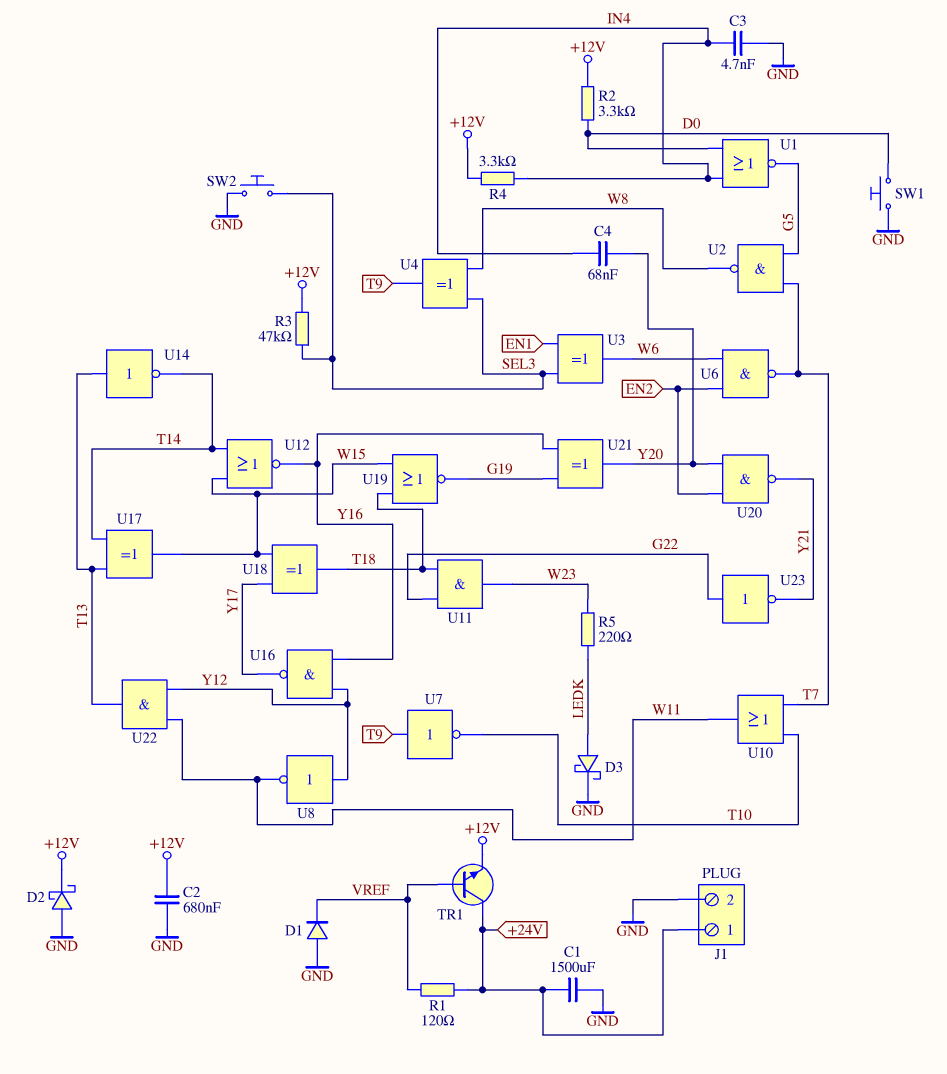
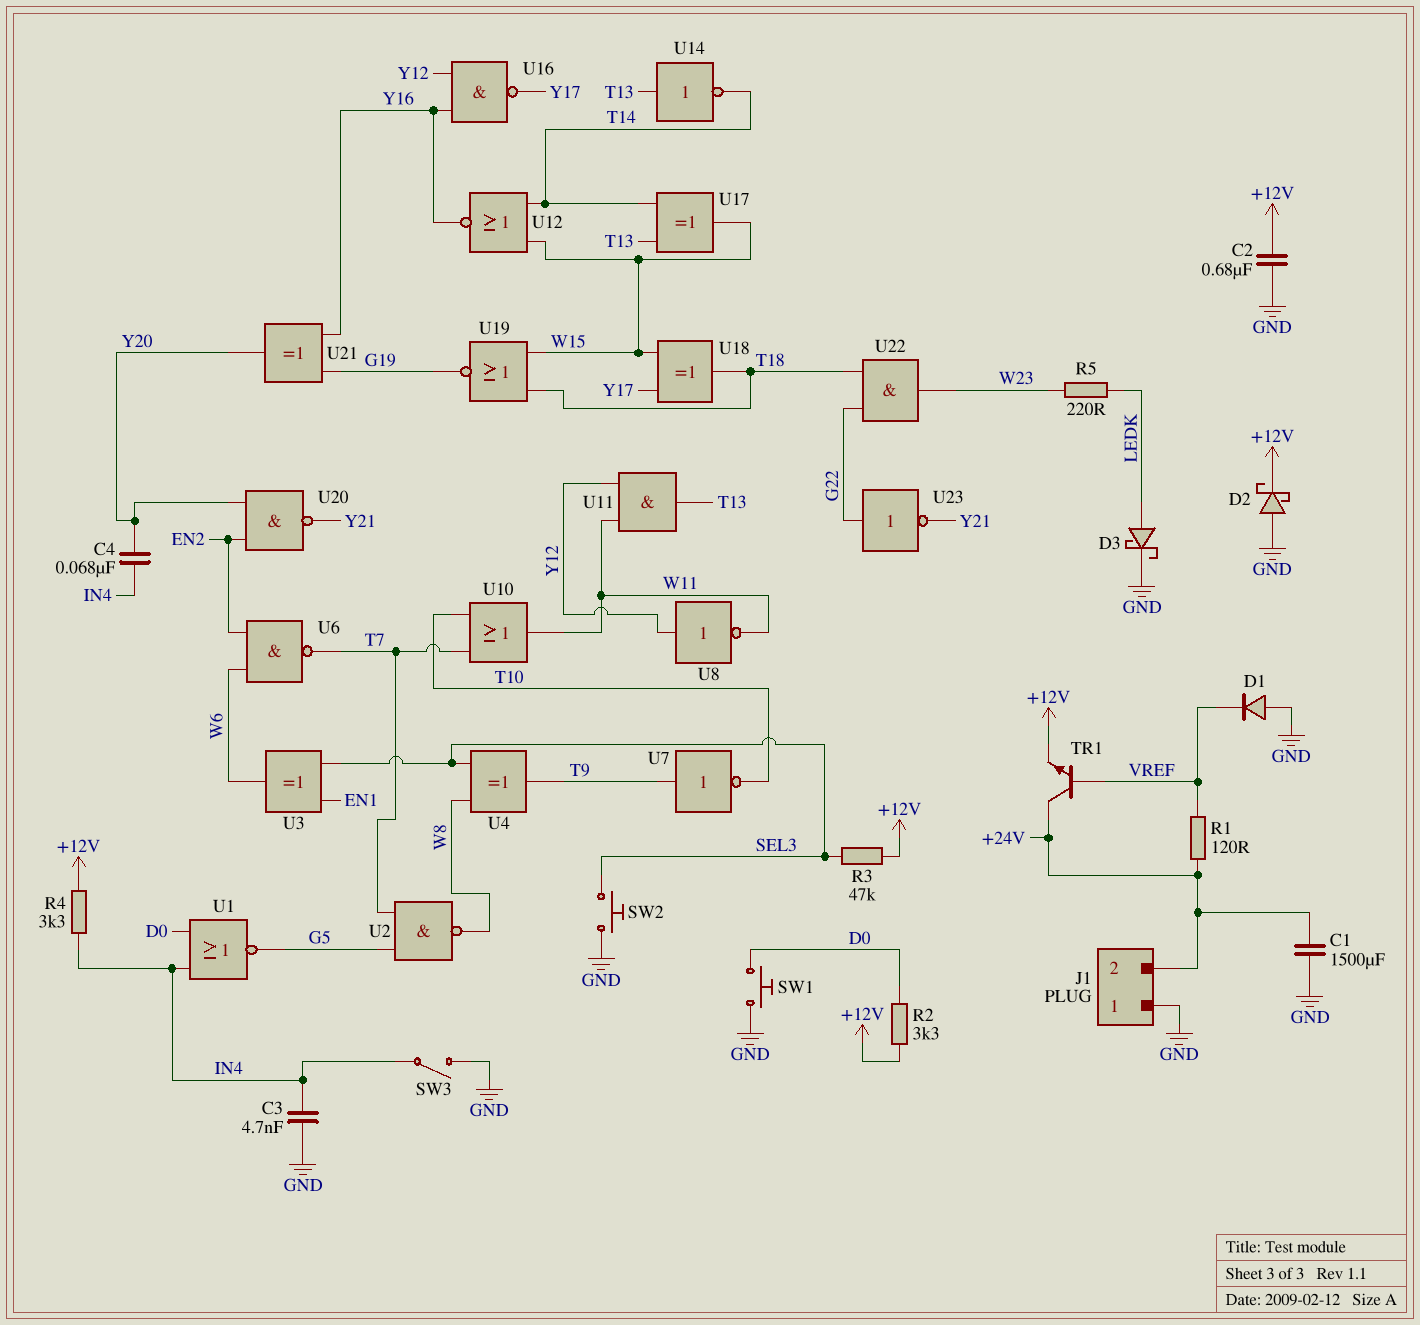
J1 pin 1: +24V -> GND
J1 pin 2: GND -> +24V
SW3: none -> switch (GND, IN4)
U11: AND (in G22, in T18, out W23) -> AND (in W11, in Y12, out T13)
U22: AND (in W11, in Y12, out T13) -> AND (in G22, in T18, out W23)

